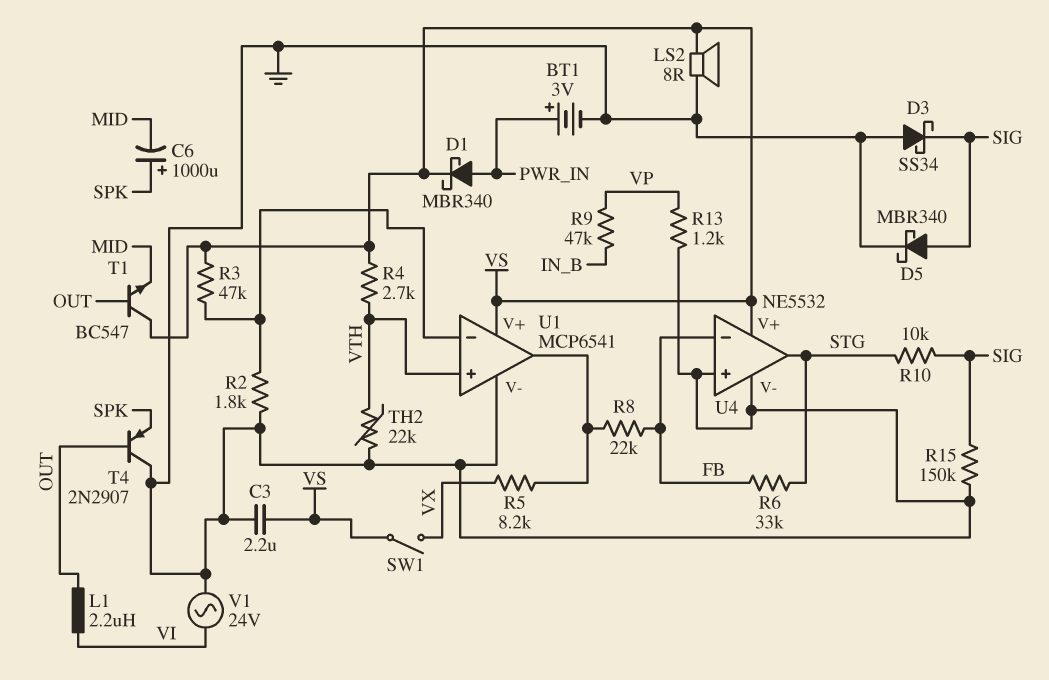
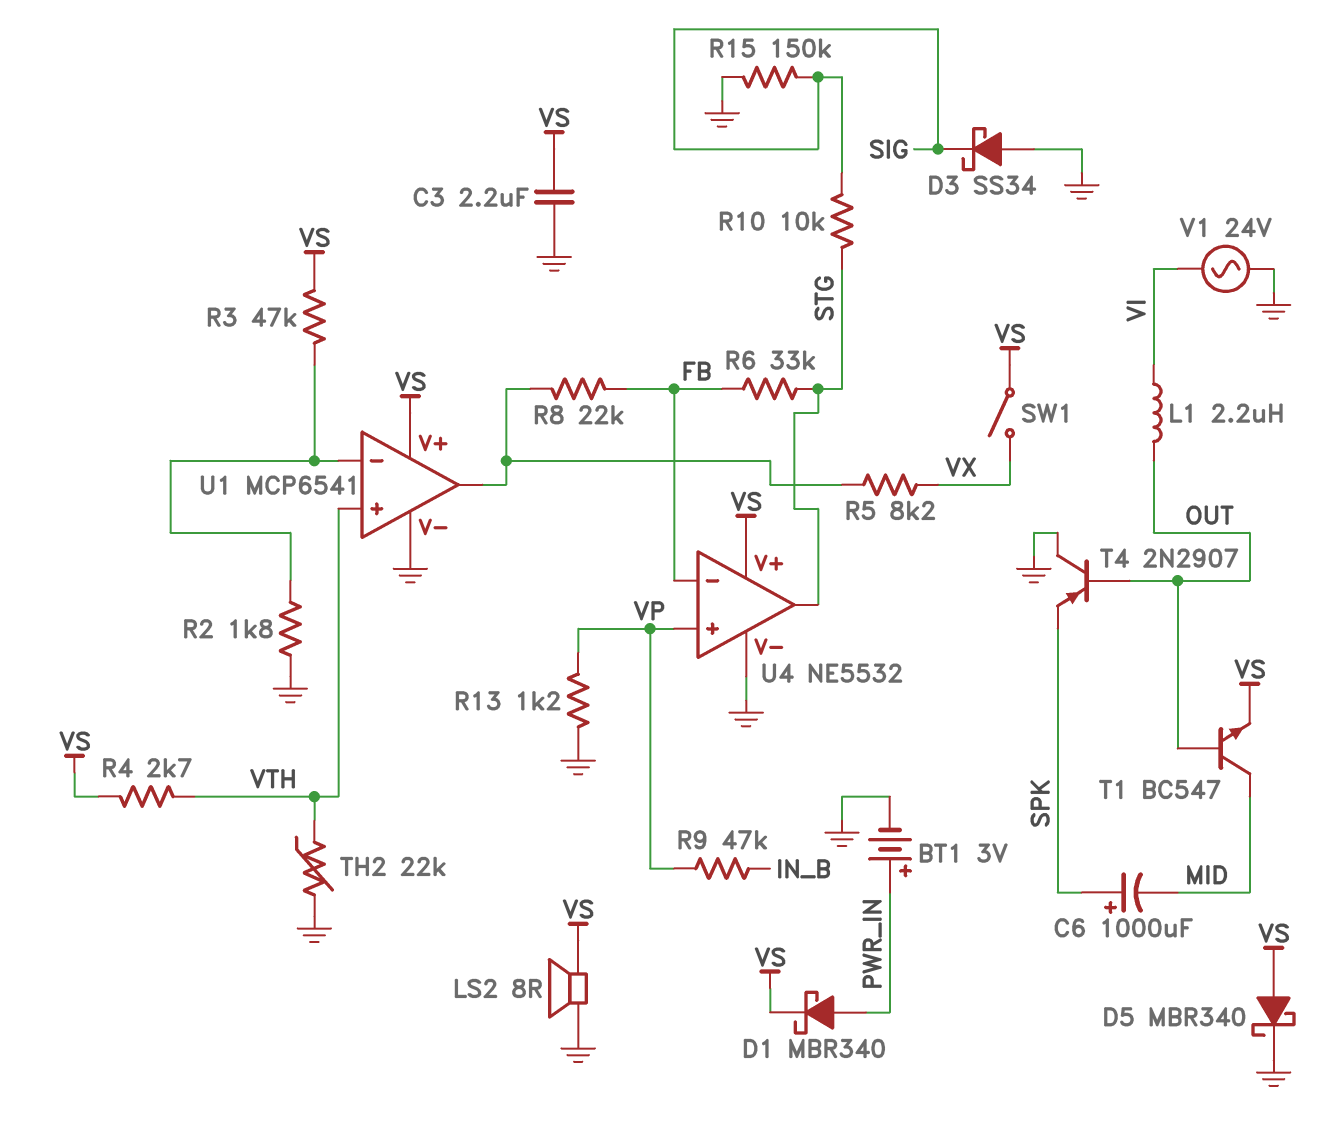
D5: schottky MBR340 (A SIG, K GND) -> schottky MBR340 (A VS, K GND)
T1: NPN BC547 (B OUT, C VS, E MID) -> NPN BC547 (B OUT, C MID, E VS)
U4 pin in+: GND -> VP

